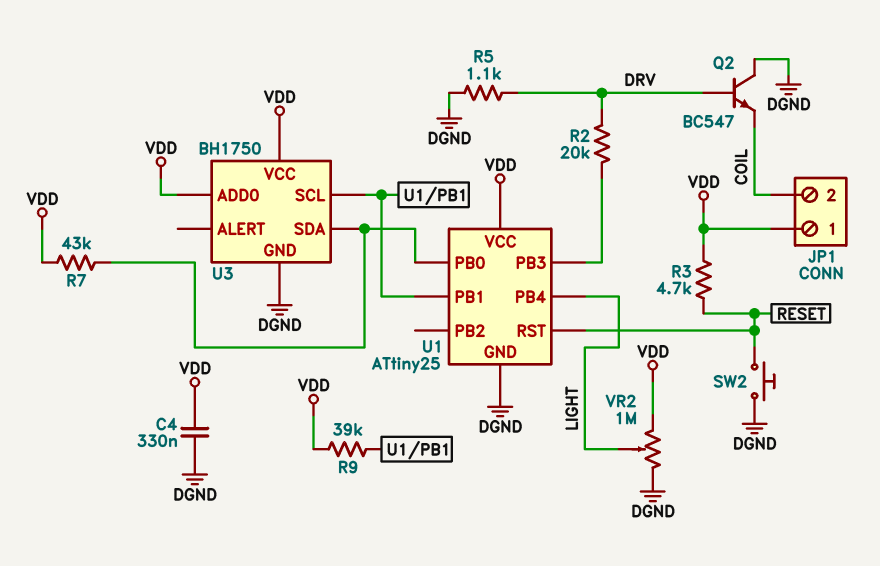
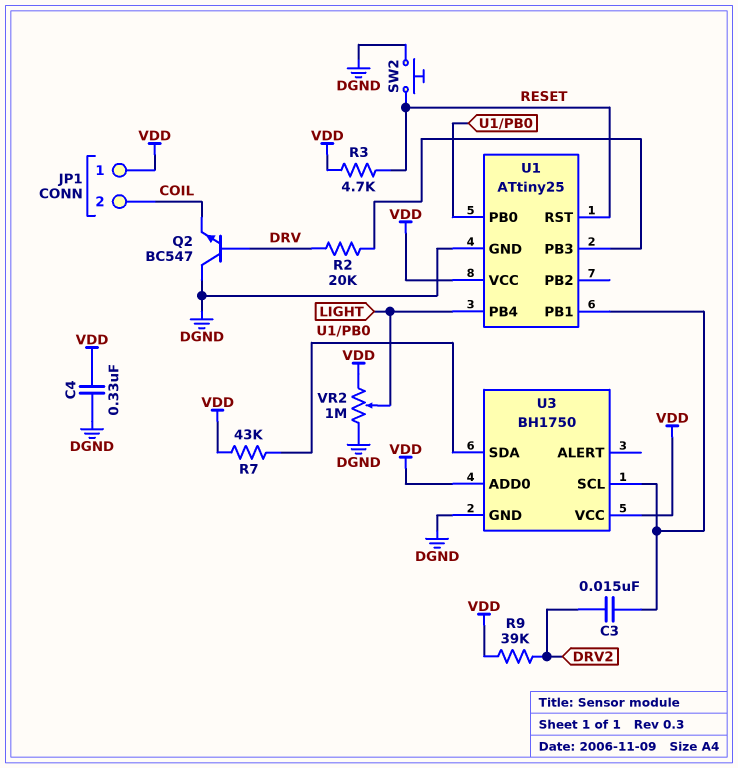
C3: none -> 15nF (DRV2, U1/PB1)
R5: 1.1k (DGND, DRV) -> none
R9: 39k (U1/PB1, VDD) -> 39k (DRV2, VDD)

